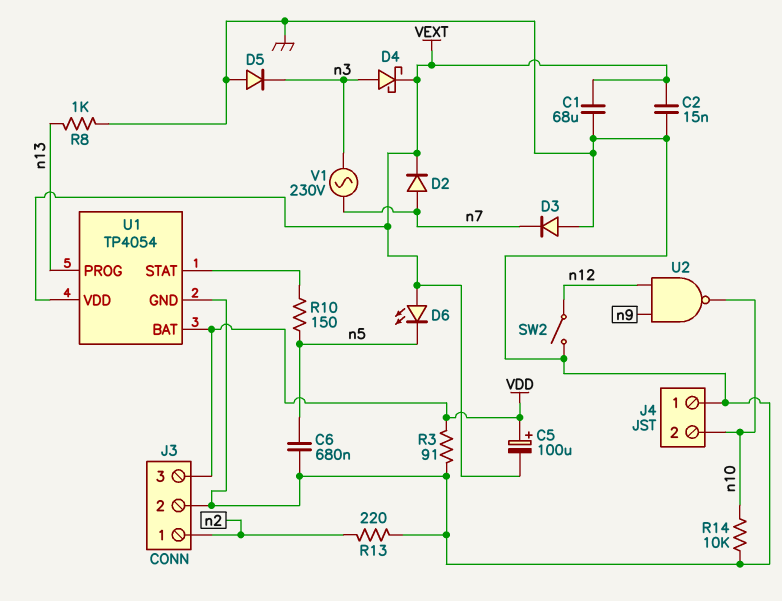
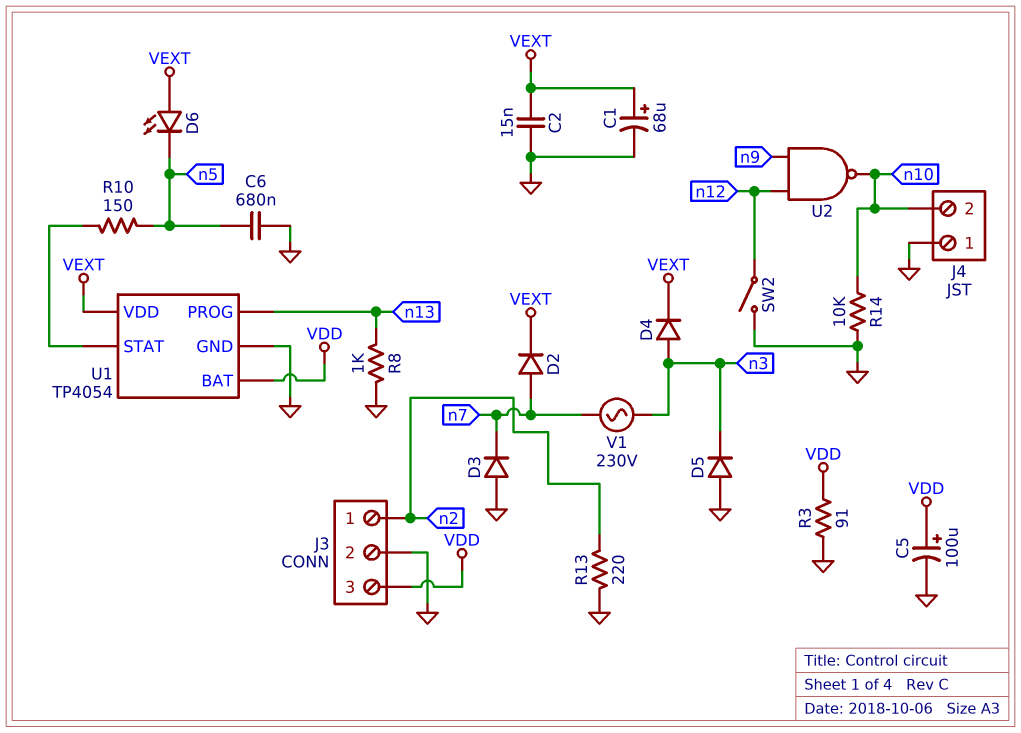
C1: 68uF (GND, VEXT) -> 68uF (plus VEXT, minus GND)
C5: 100uF (plus VDD, minus VEXT) -> 100uF (plus VDD, minus GND)
D4: schottky (A n3, K VEXT) -> diode (A n3, K VEXT)

